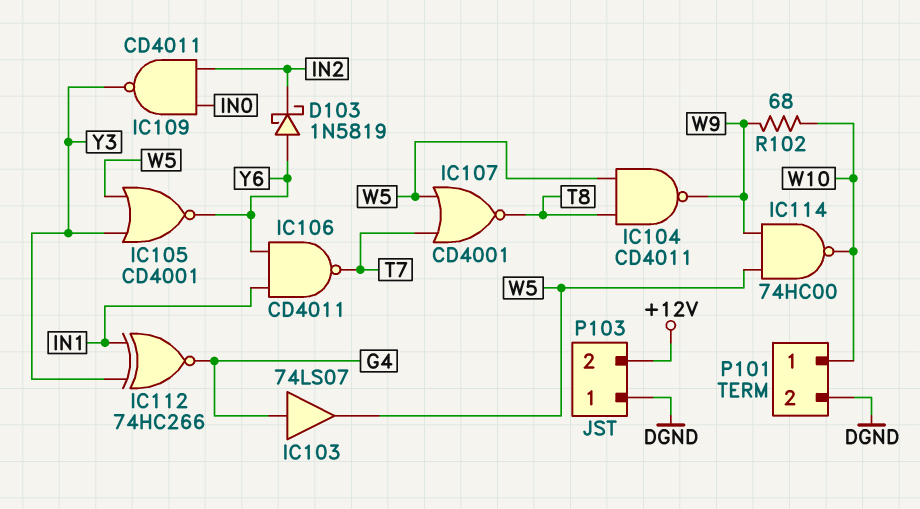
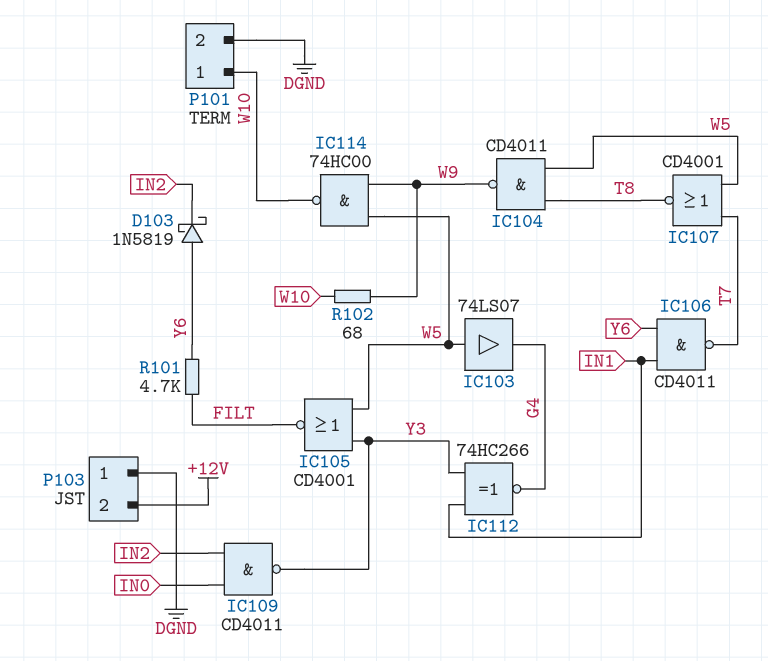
IC103: buffer 74LS07 (in G4, out W5) -> buffer 74LS07 (in W5, out G4)
IC105: NOR CD4001 (in W5, in Y3, out Y6) -> NOR CD4001 (in W5, in Y3, out FILT)
R101: none -> 4.7k (FILT, Y6)

